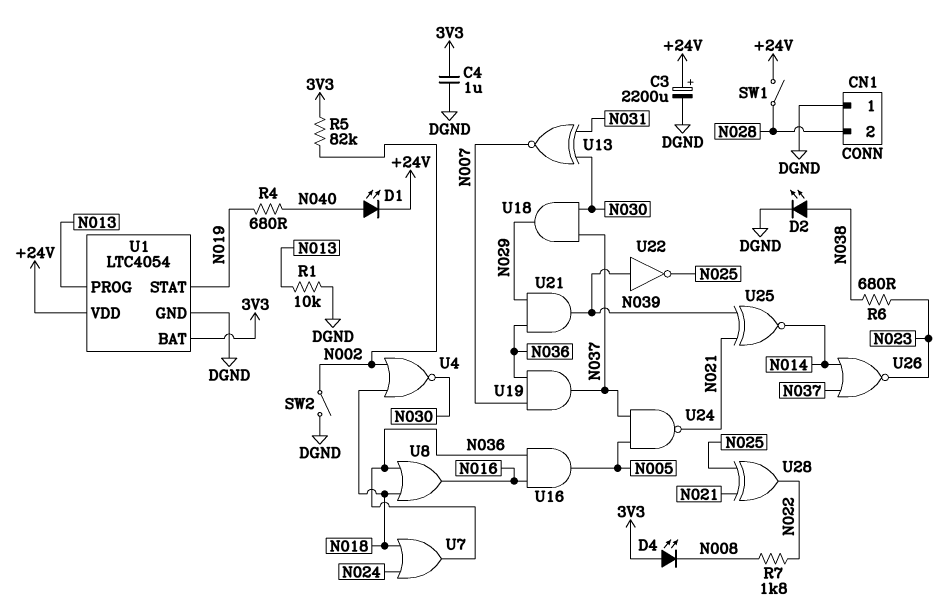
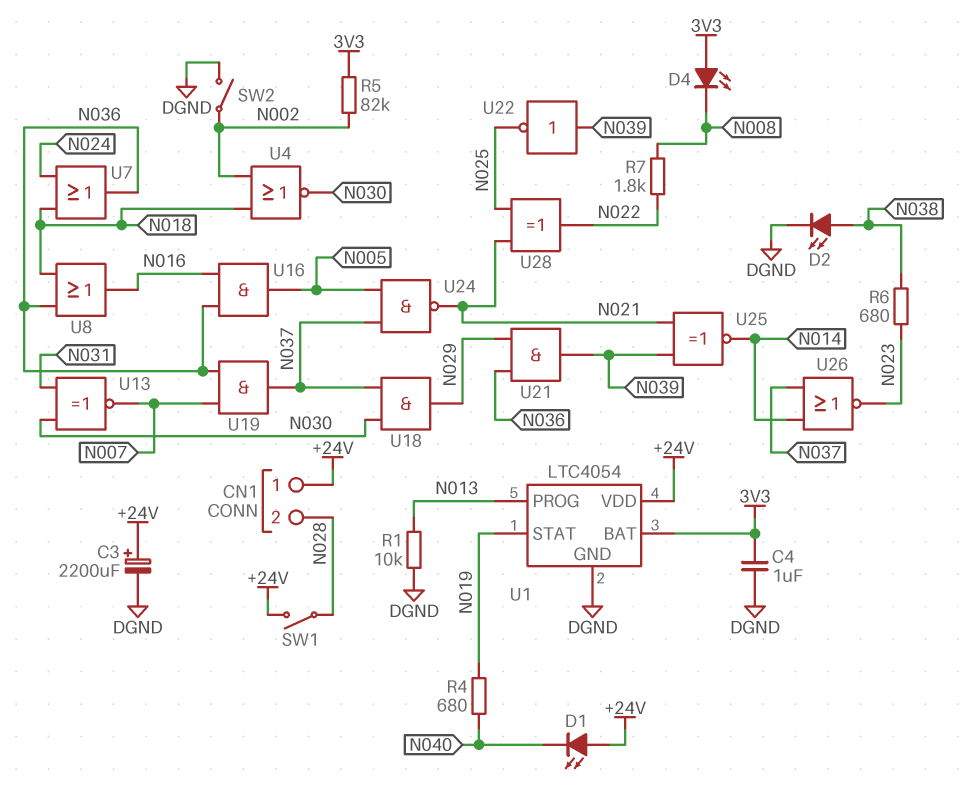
CN1 pin 1: DGND -> +24V
D1: LED (A N040, K +24V) -> LED (A +24V, K N040)

